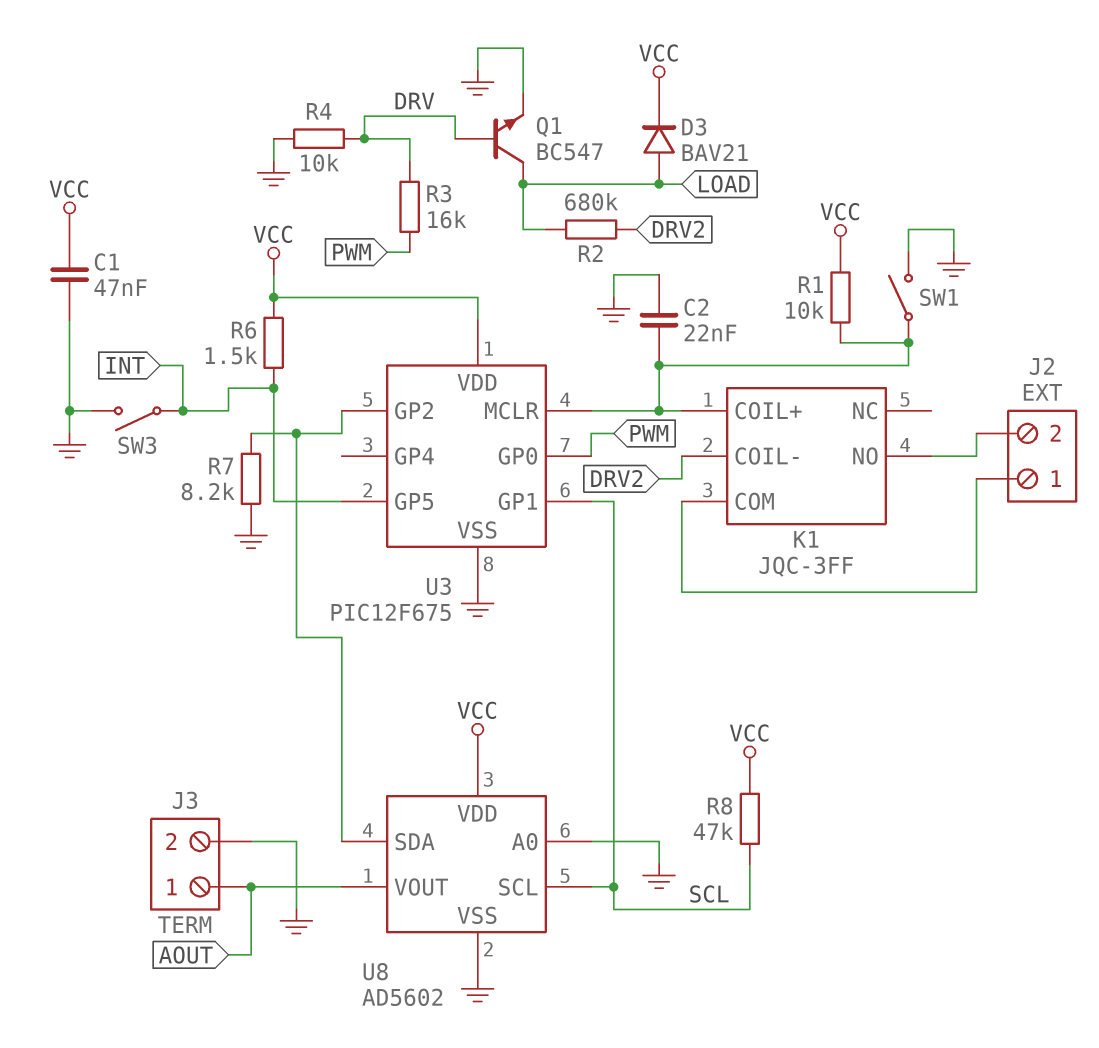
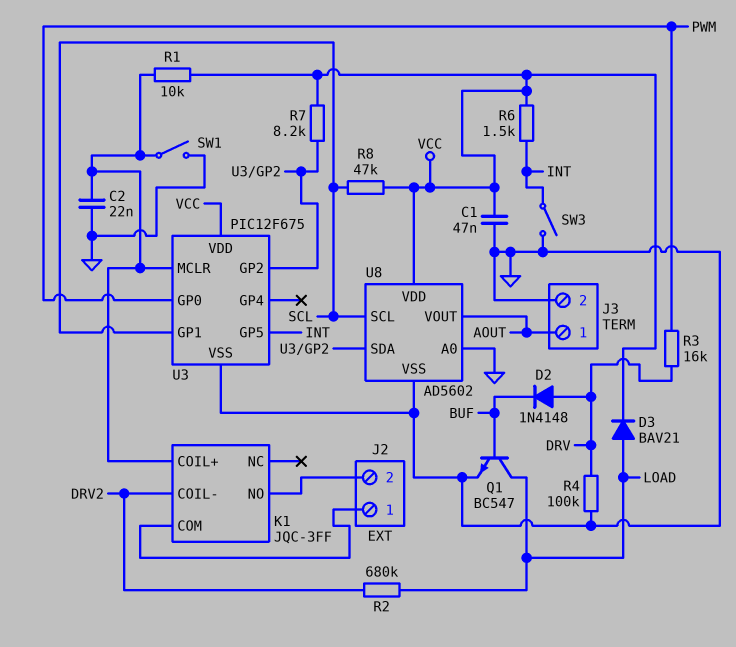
D2: none -> diode 1N4148 (A DRV, K BUF)
Q1: NPN BC547 (B DRV, C LOAD, E GND) -> NPN BC547 (B BUF, C LOAD, E GND)
R4: 10k (DRV, GND) -> 100k (DRV, GND)
R7: 8.2k (GND, U3/GP2) -> 8.2k (U3/GP2, VCC)

